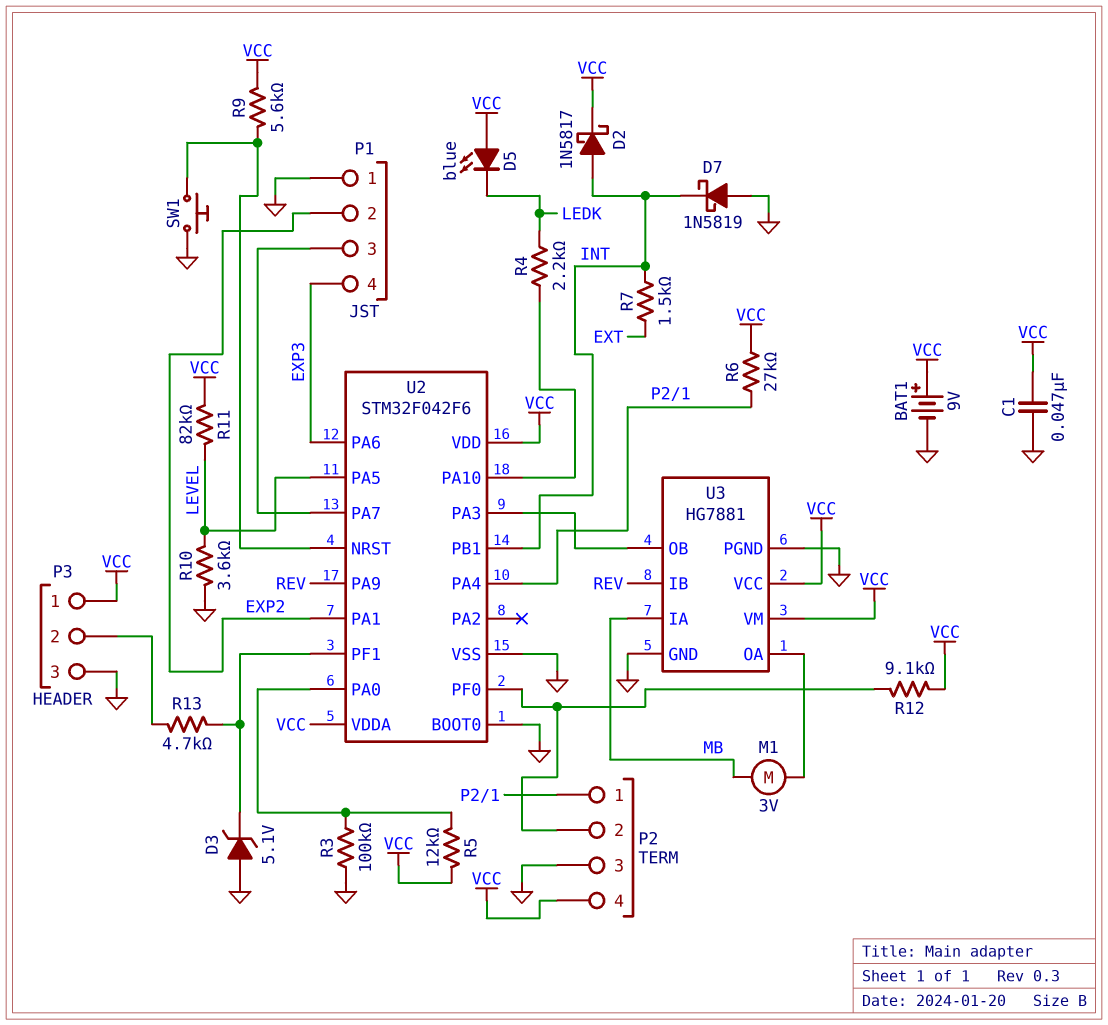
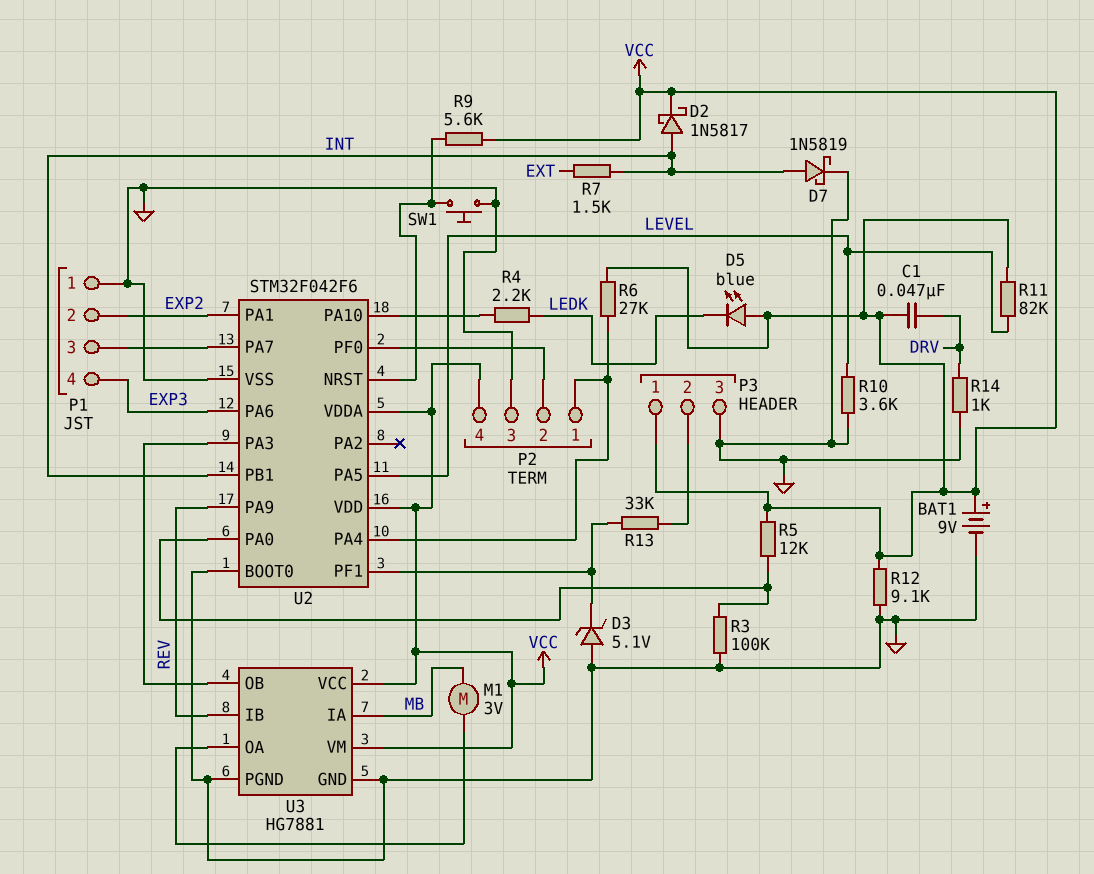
C1: 47nF (GND, VCC) -> 47nF (DRV, VCC)
D7: schottky 1N5819 (A GND, K INT) -> schottky 1N5819 (A INT, K GND)
R12: 9.1k (P2/2, VCC) -> 9.1k (GND, VCC)
R13: 4.7k (P3/2, U2/PF1) -> 33k (P3/2, U2/PF1)
R14: none -> 1k (DRV, GND)

